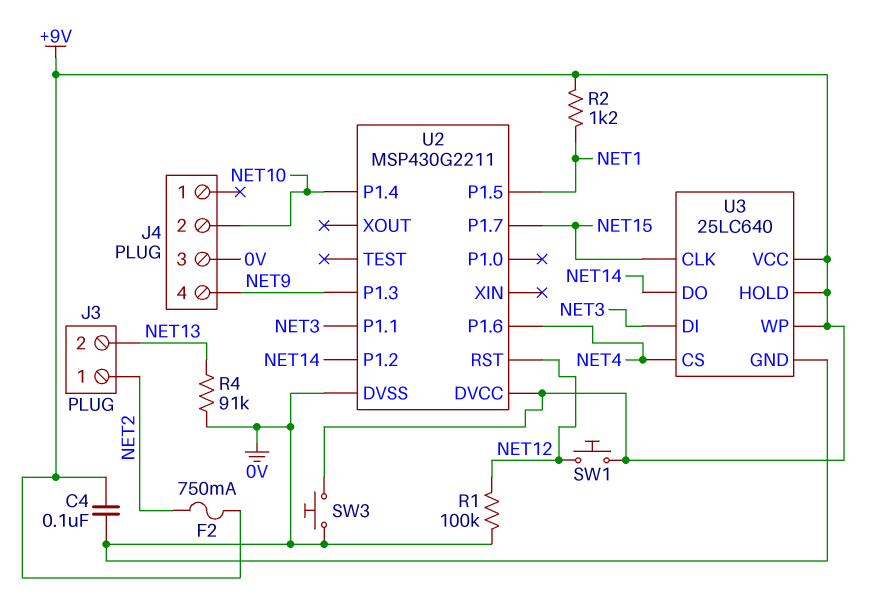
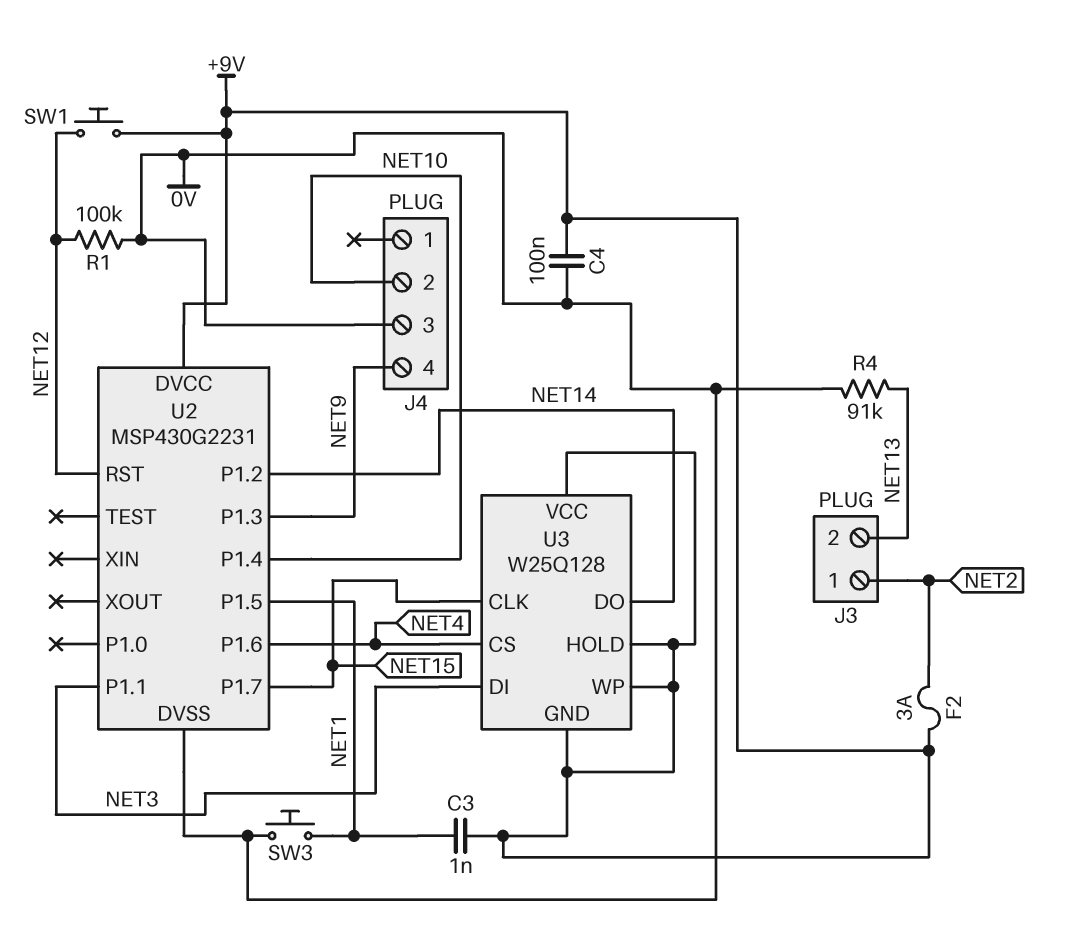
C3: none -> 1nF (+9V, NET1)
F2: 750mA (+9V, NET2) -> 3A (+9V, NET2)
R2: 1.2k (+9V, NET1) -> none
SW3: button (+9V, 0V) -> button (0V, NET1)
U2: MSP430G2211 -> MSP430G2231
U3: 25LC640 -> W25Q128
U3 pin GND: 0V -> +9V

